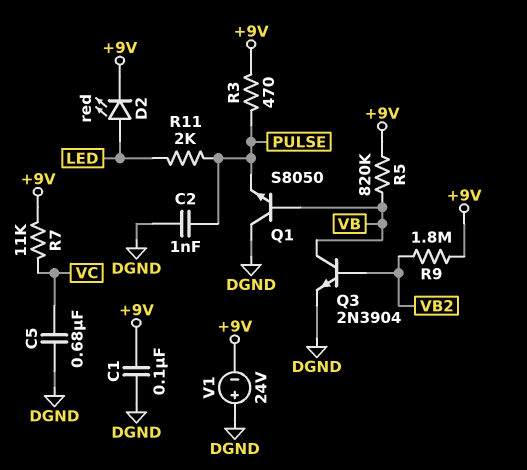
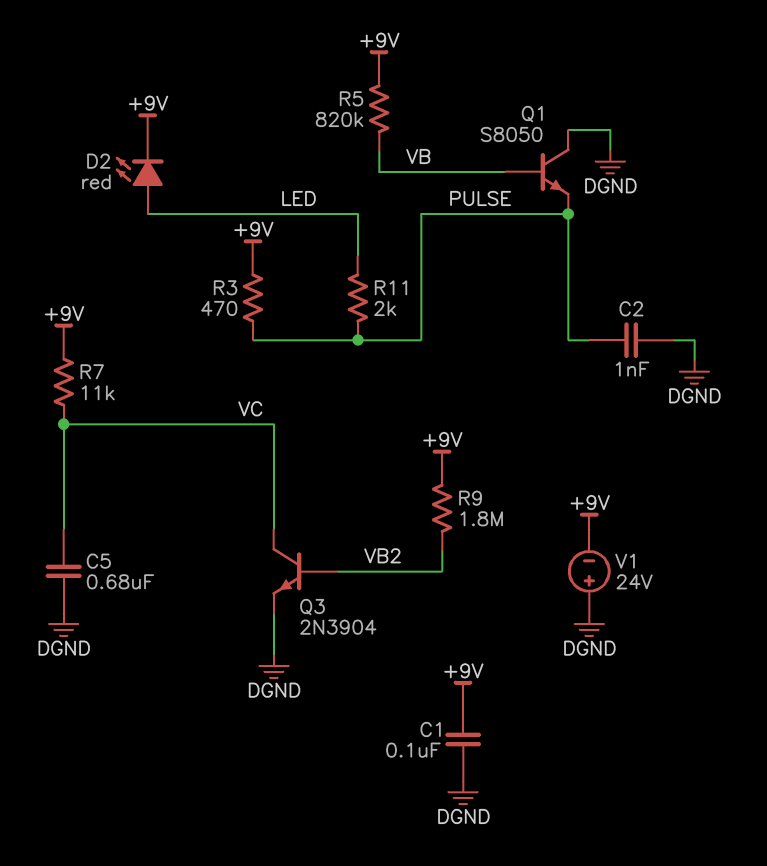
Q3: NPN 2N3904 (B VB2, C VB, E DGND) -> NPN 2N3904 (B VB2, C VC, E DGND)

